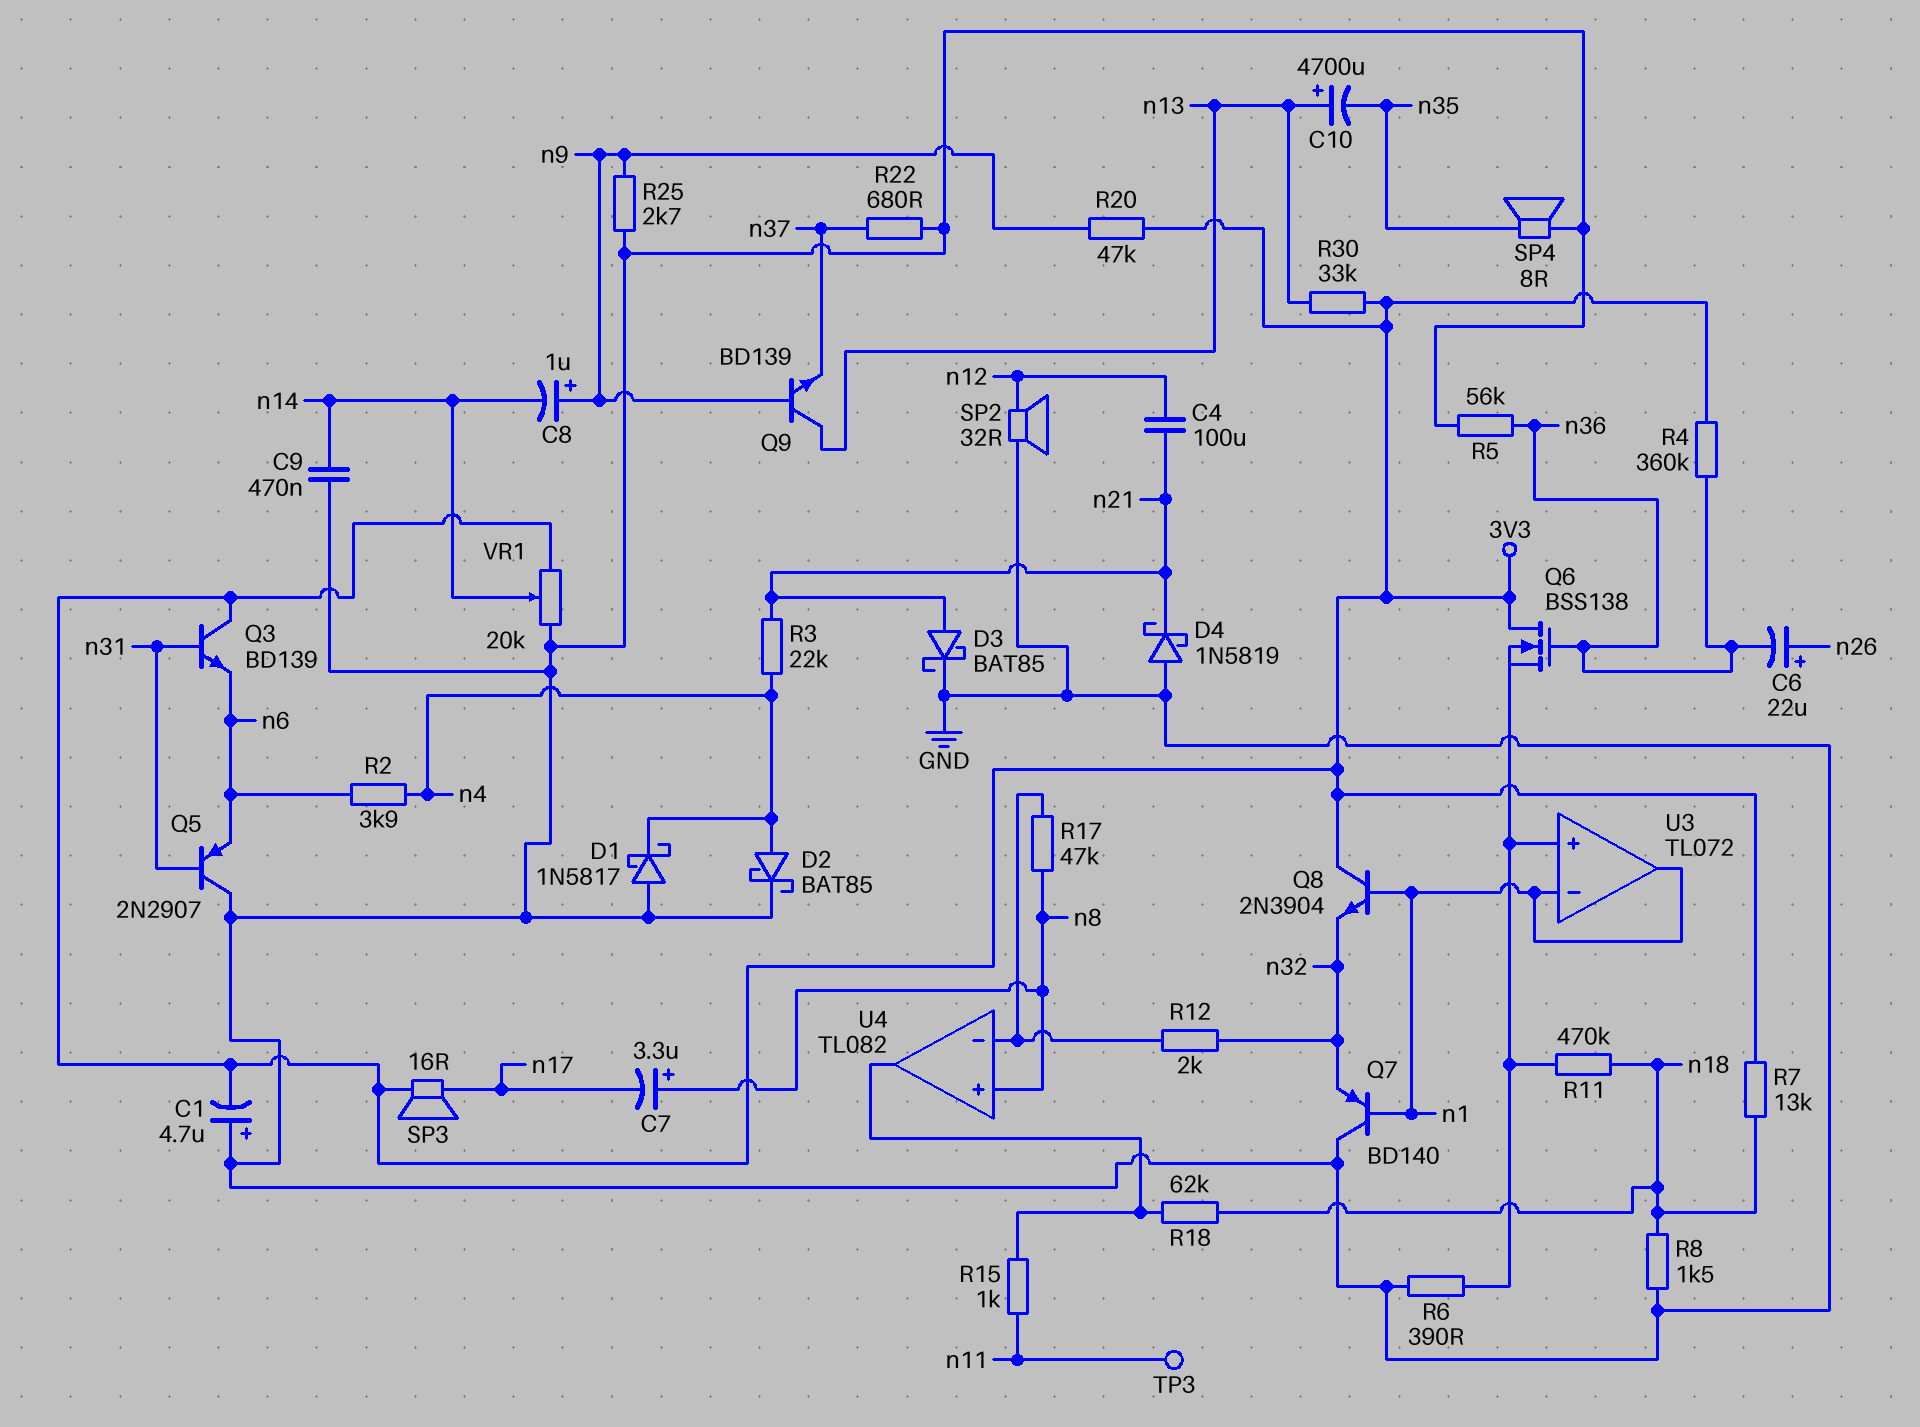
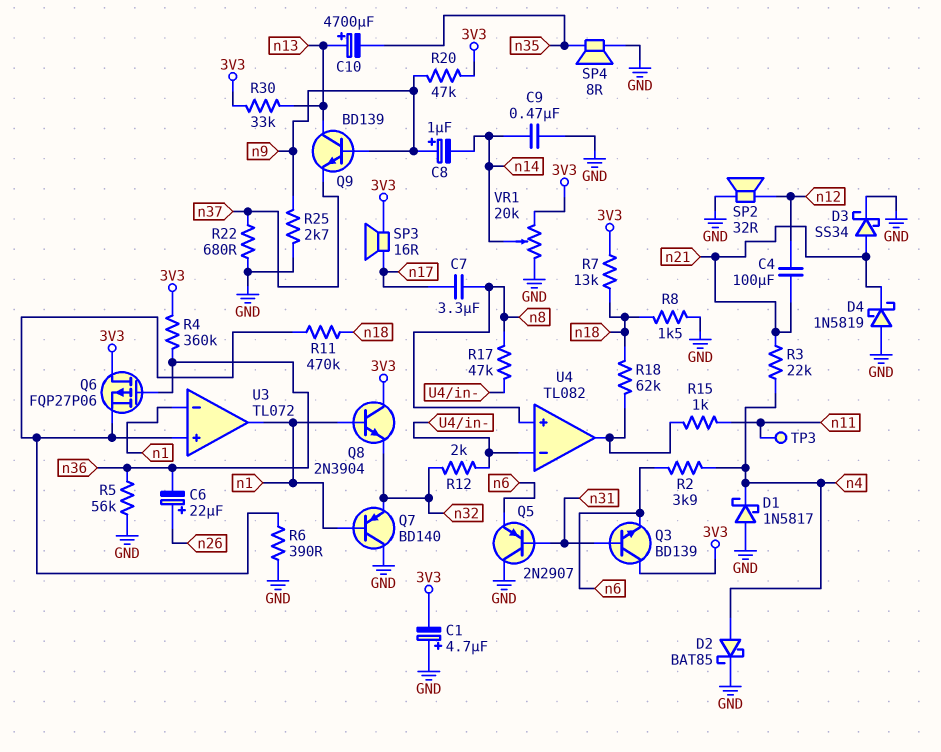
C7: 3.3uF (plus n8, minus n17) -> 3.3uF (n8, n17)
D3: schottky BAT85 (A n21, K GND) -> schottky SS34 (A n21, K GND)
Q6: NMOS BSS138 (G n36, D 3V3, S U3/in+) -> PMOS FQP27P06 (G n36, D 3V3, S U3/in+)

